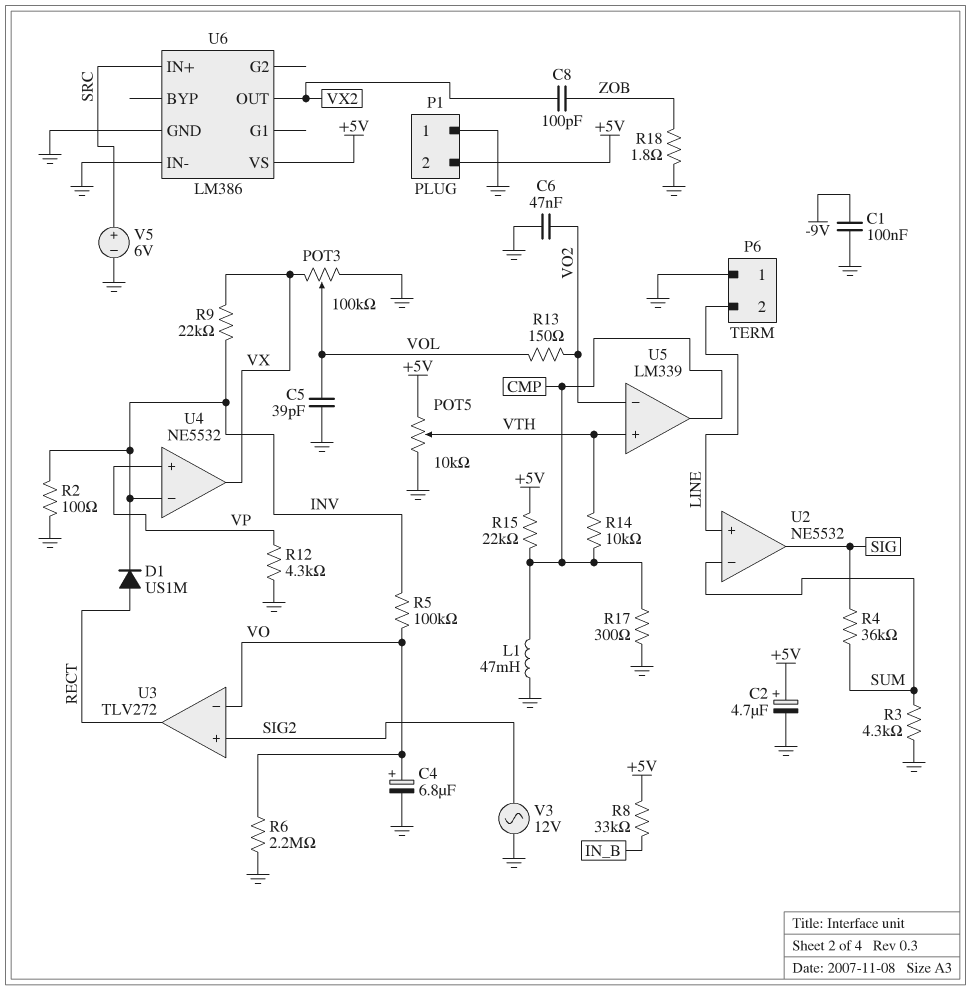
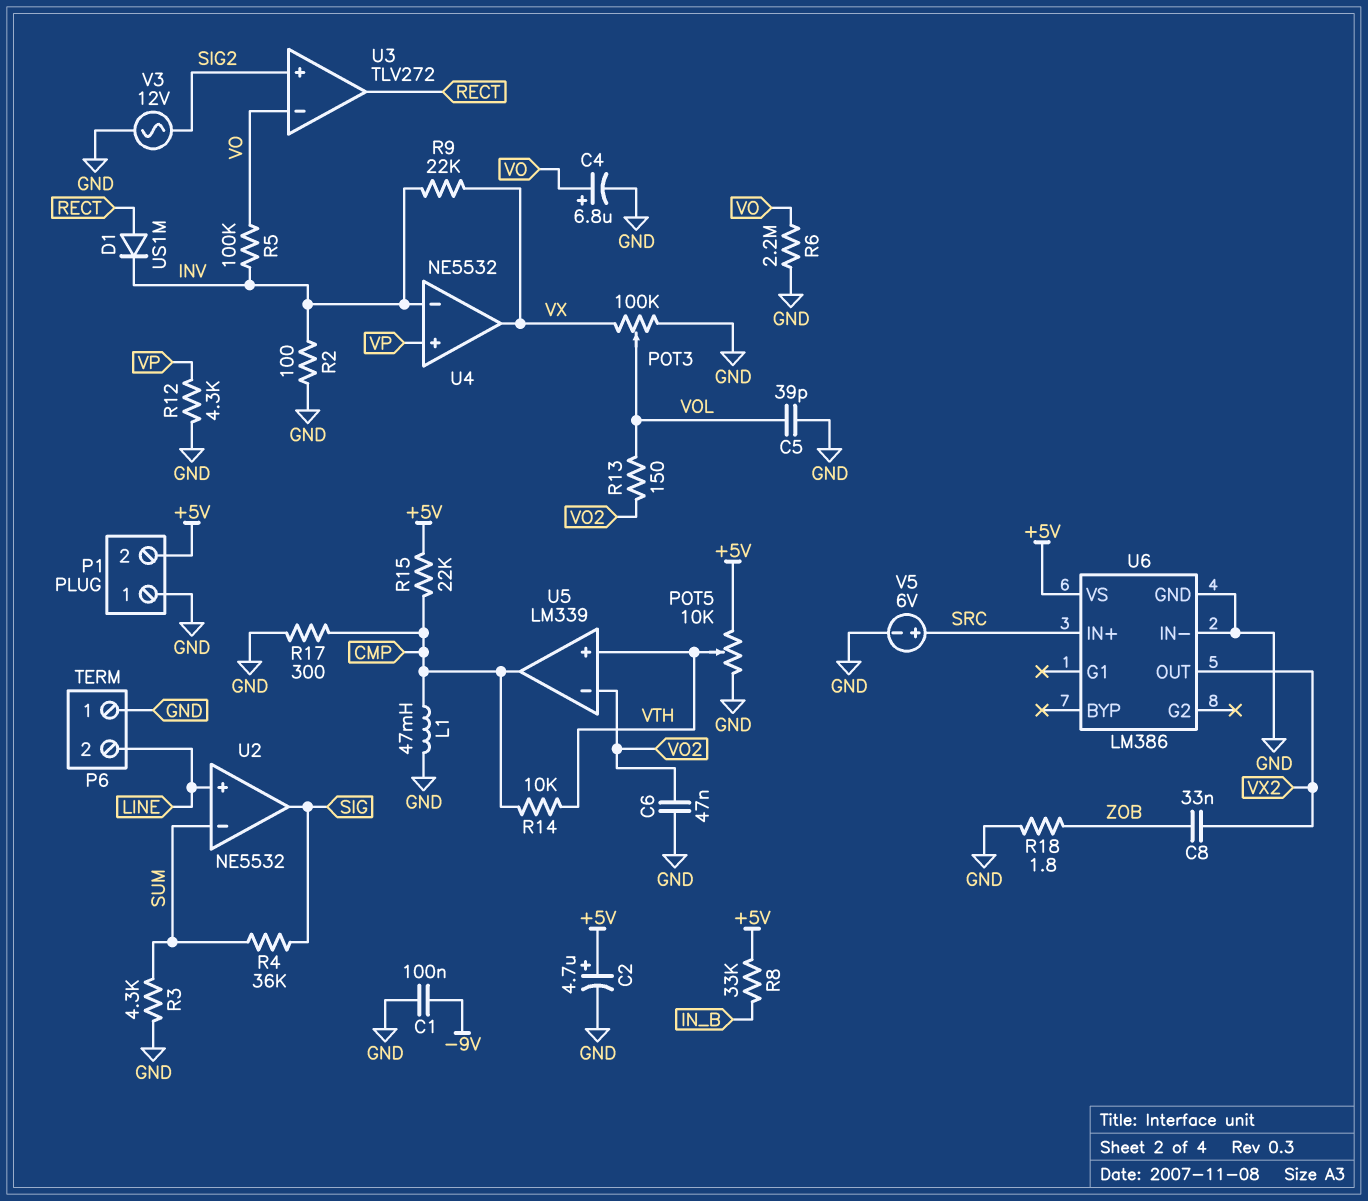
C8: 100pF (VX2, ZOB) -> 33nF (VX2, ZOB)

